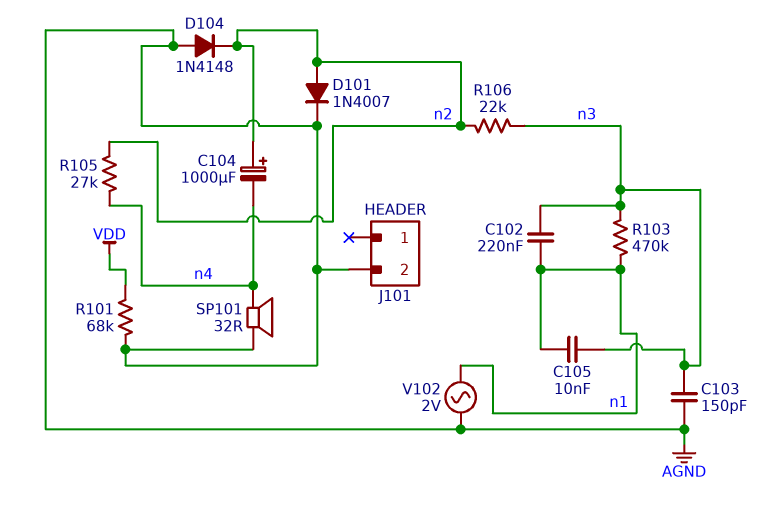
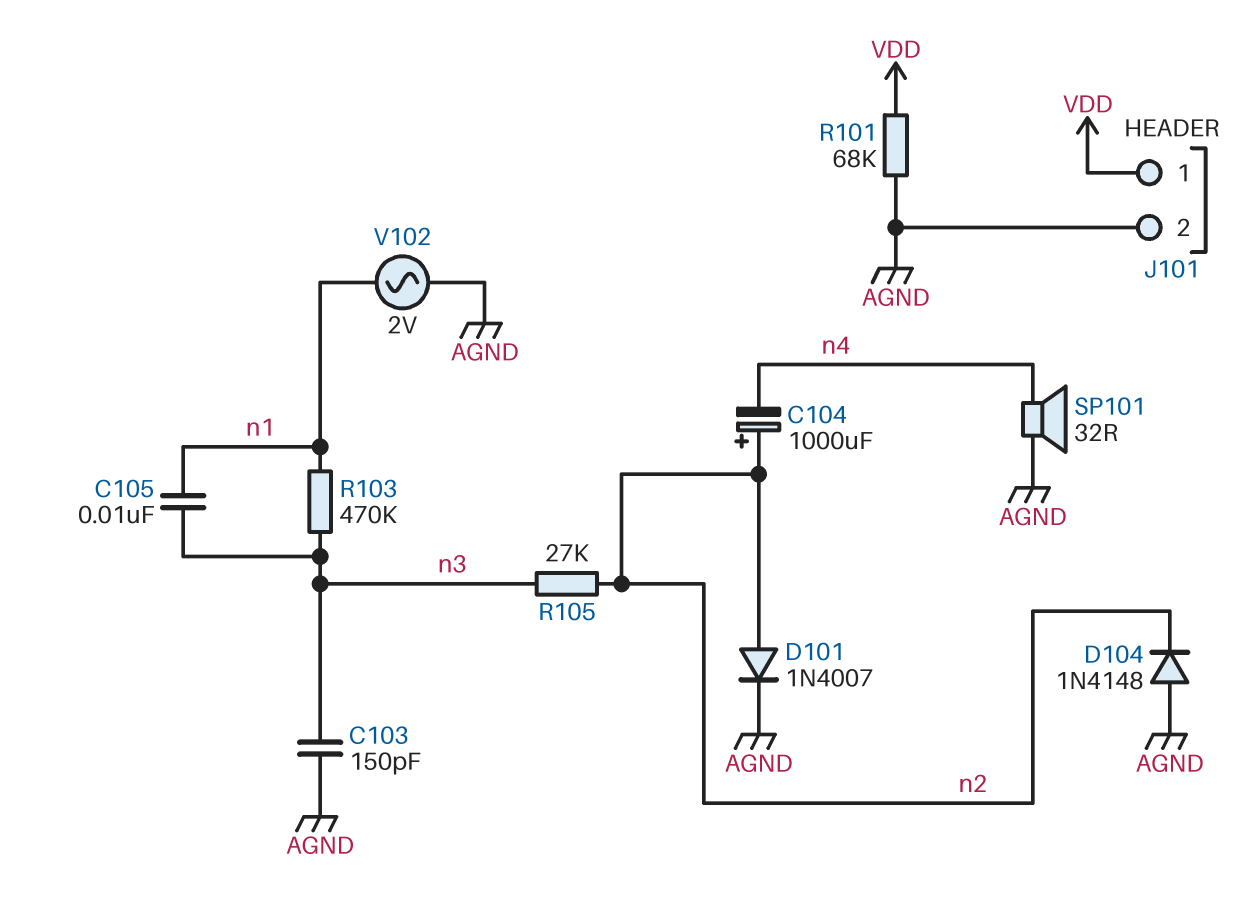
C102: 220nF (n1, n3) -> none
J101 pin 1: none -> VDD
R105: 27k (n2, n4) -> 27k (n2, n3)
R106: 22k (n2, n3) -> none

